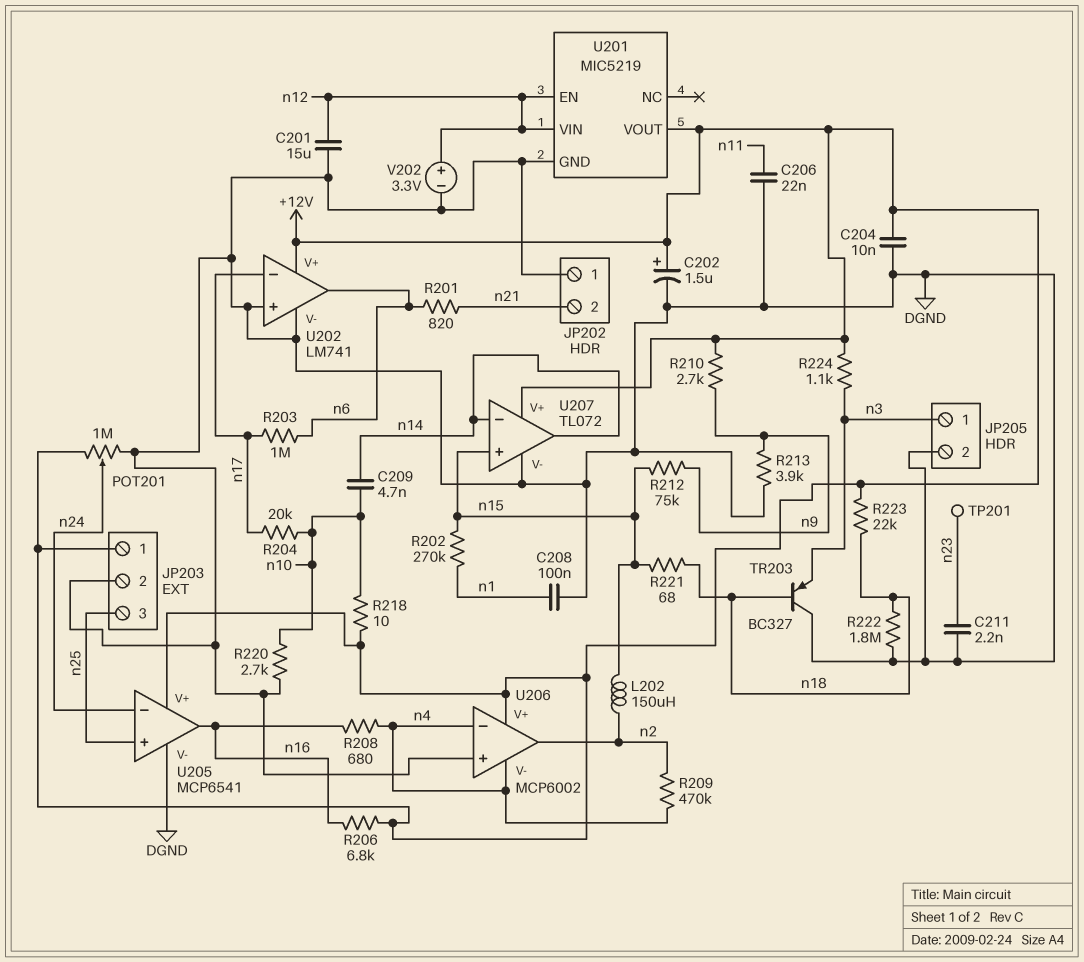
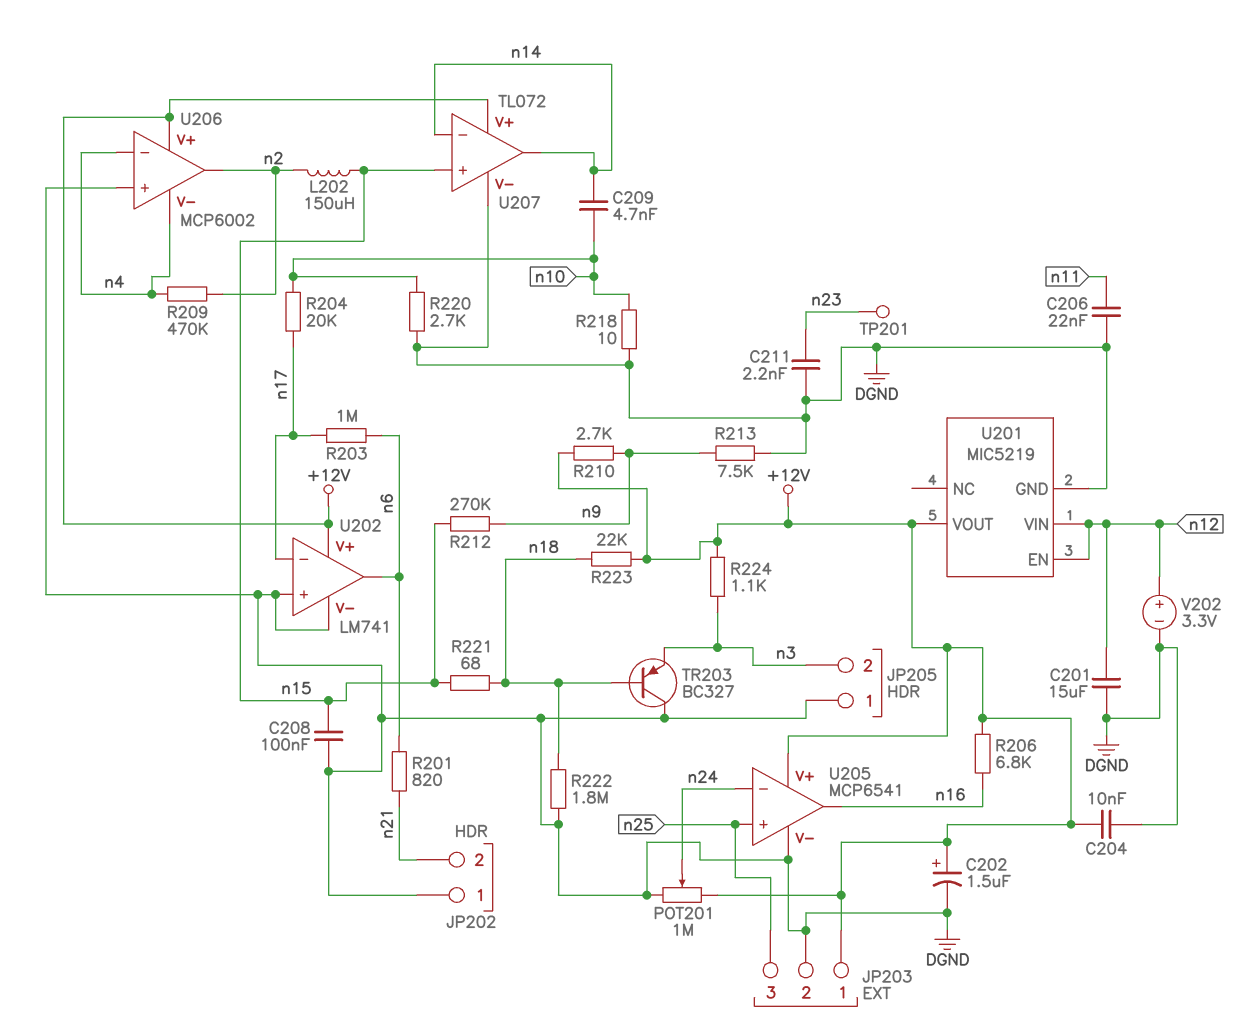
C208: 100nF (DGND, n1) -> 100nF (DGND, n15)
JP205 pin 1: n3 -> DGND
JP205 pin 2: DGND -> n3
R202: 270k (n1, n15) -> none
R208: 680 (n4, n16) -> none
R212: 75k (n9, n15) -> 270k (n9, n15)
R213: 3.9k (DGND, n9) -> 7.5k (DGND, n9)
R218: 10 (+12V, n10) -> 10 (DGND, n10)

